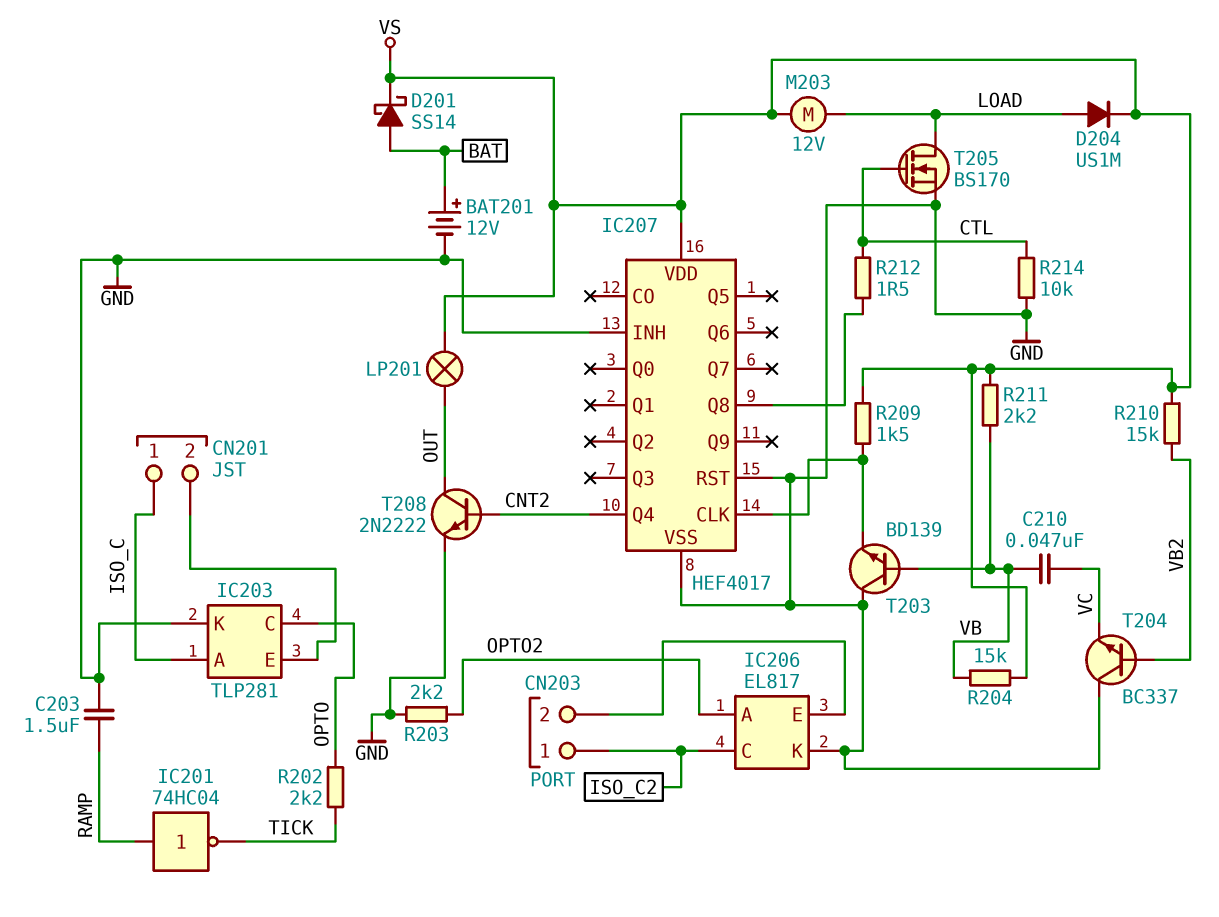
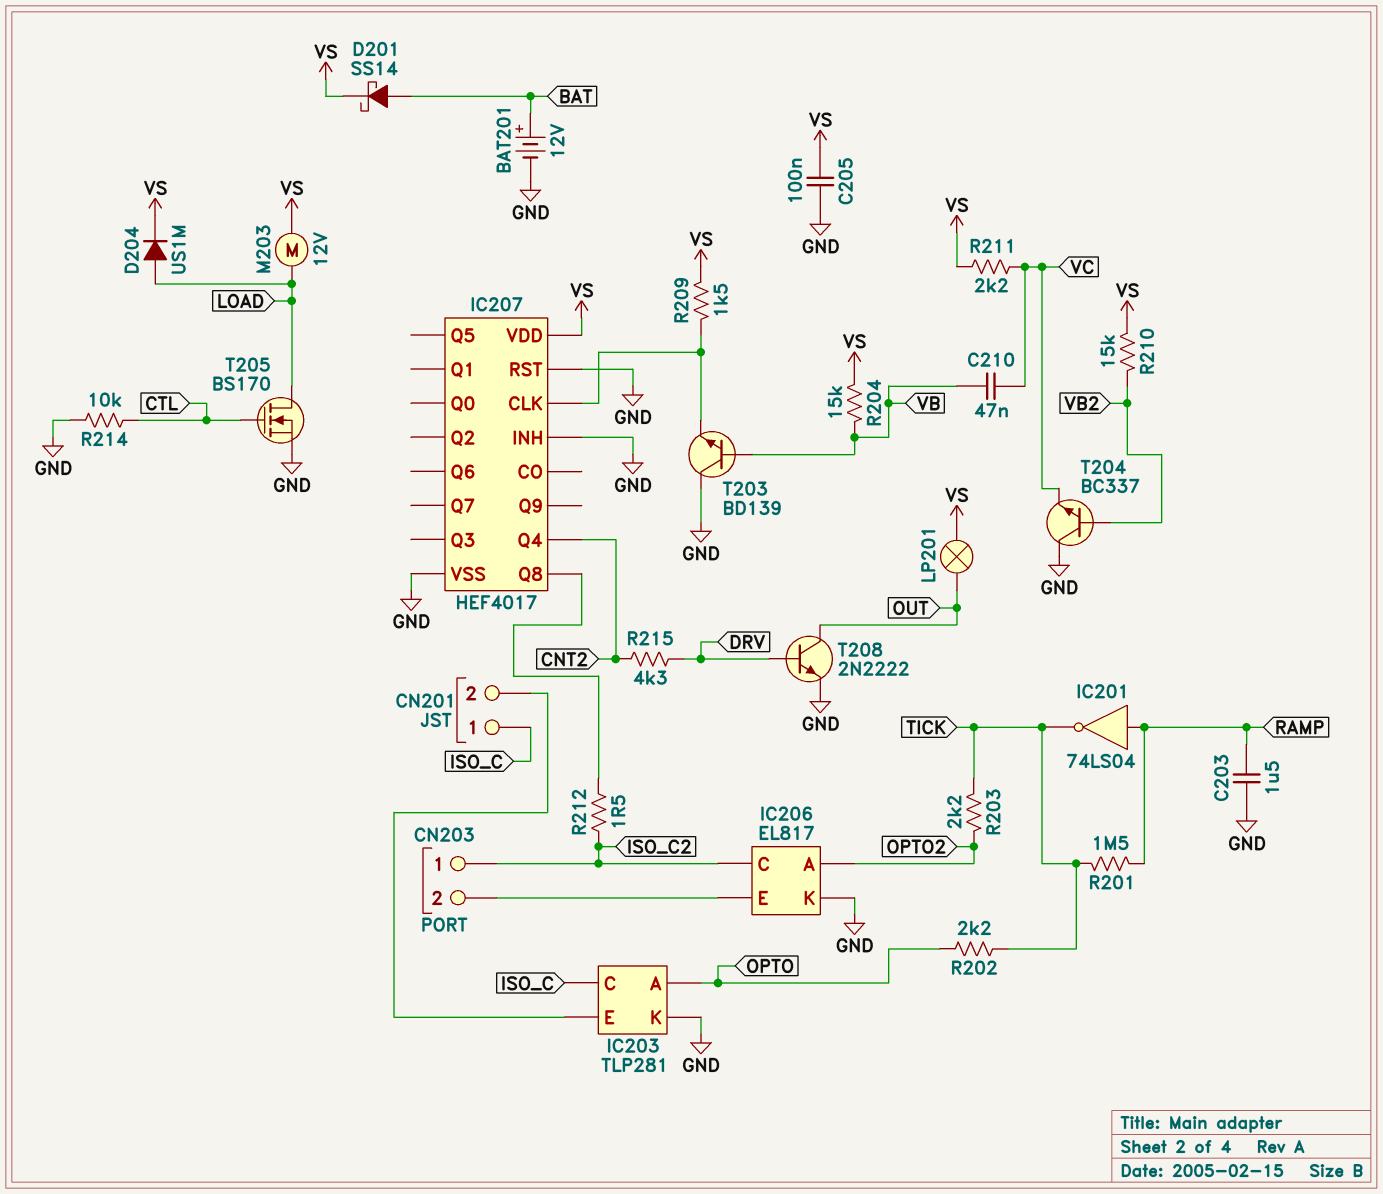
C205: none -> 100nF (GND, VS)
IC201: NOT 74HC04 (in RAMP, out TICK) -> NOT 74LS04 (in RAMP, out TICK)
IC203 pin A: ISO_C -> OPTO
IC203 pin C: OPTO -> ISO_C
R201: none -> 1.5M (RAMP, TICK)
R203: 2.2k (GND, OPTO2) -> 2.2k (OPTO2, TICK)
R211: 2.2k (VB, VS) -> 2.2k (VC, VS)
R212: 1.5 (CTL, IC207/Q8) -> 1.5 (IC207/Q8, ISO_C2)
R215: none -> 4.3k (CNT2, DRV)
T208: NPN 2N2222 (B CNT2, C OUT, E GND) -> NPN 2N2222 (B DRV, C OUT, E GND)

